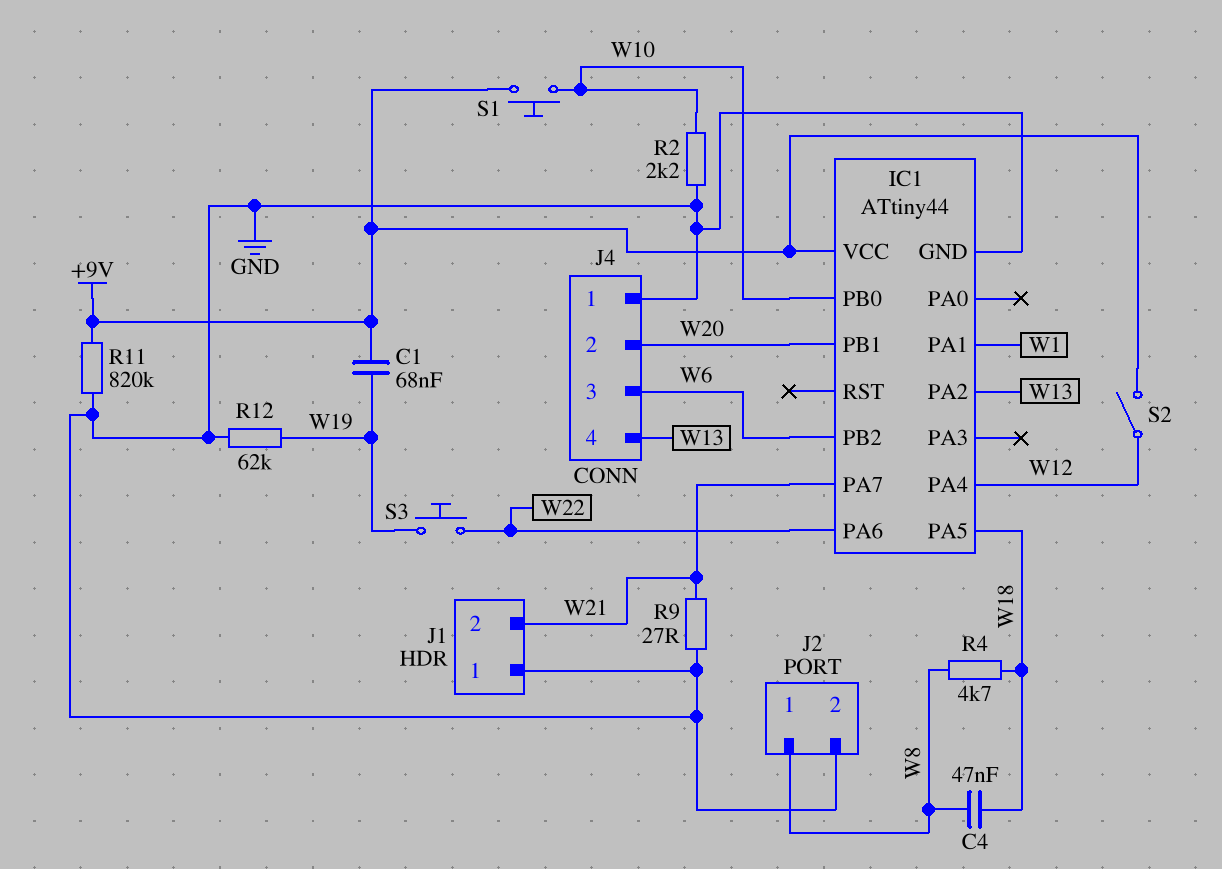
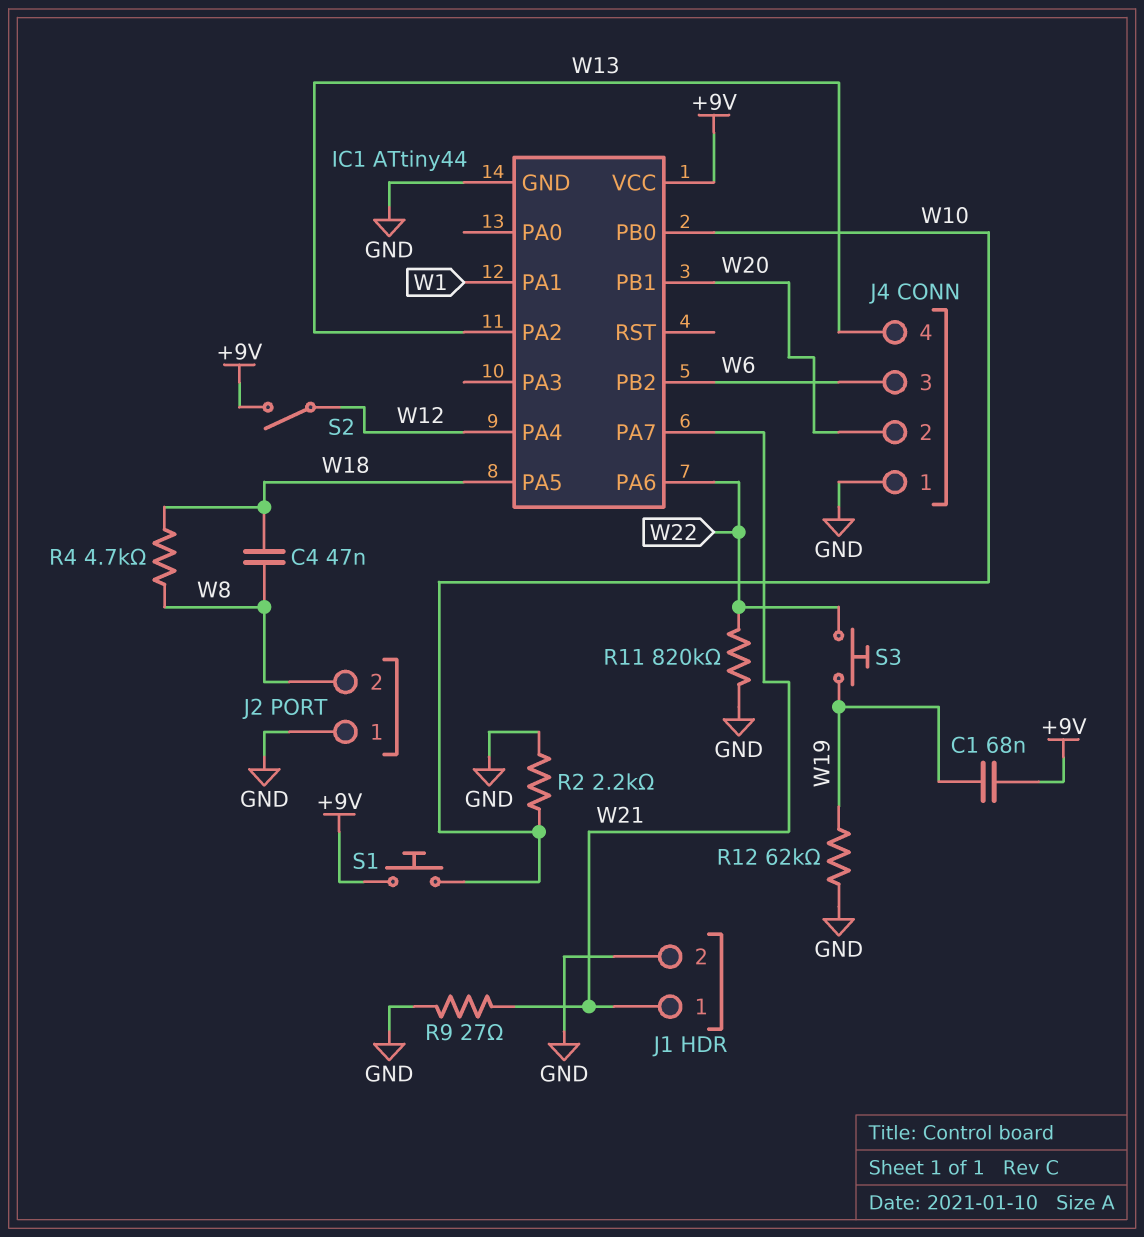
J1 pin 1: GND -> W21
J1 pin 2: W21 -> GND
J2 pin 1: W8 -> GND
J2 pin 2: GND -> W8
R11: 820k (+9V, GND) -> 820k (GND, W22)

